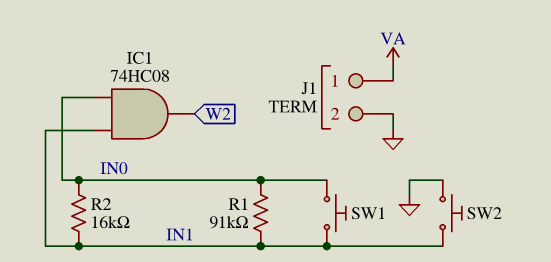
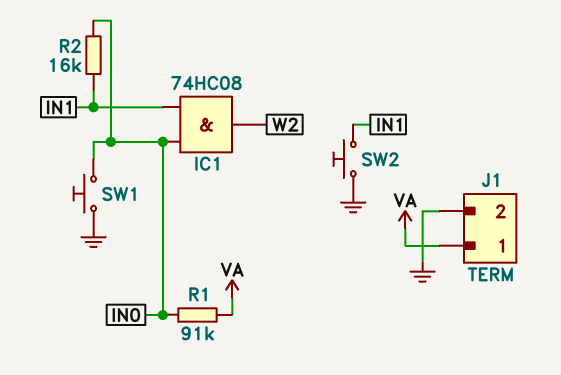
R1: 91k (IN0, IN1) -> 91k (IN0, VA)
SW1: button (IN0, IN1) -> button (GND, IN0)

